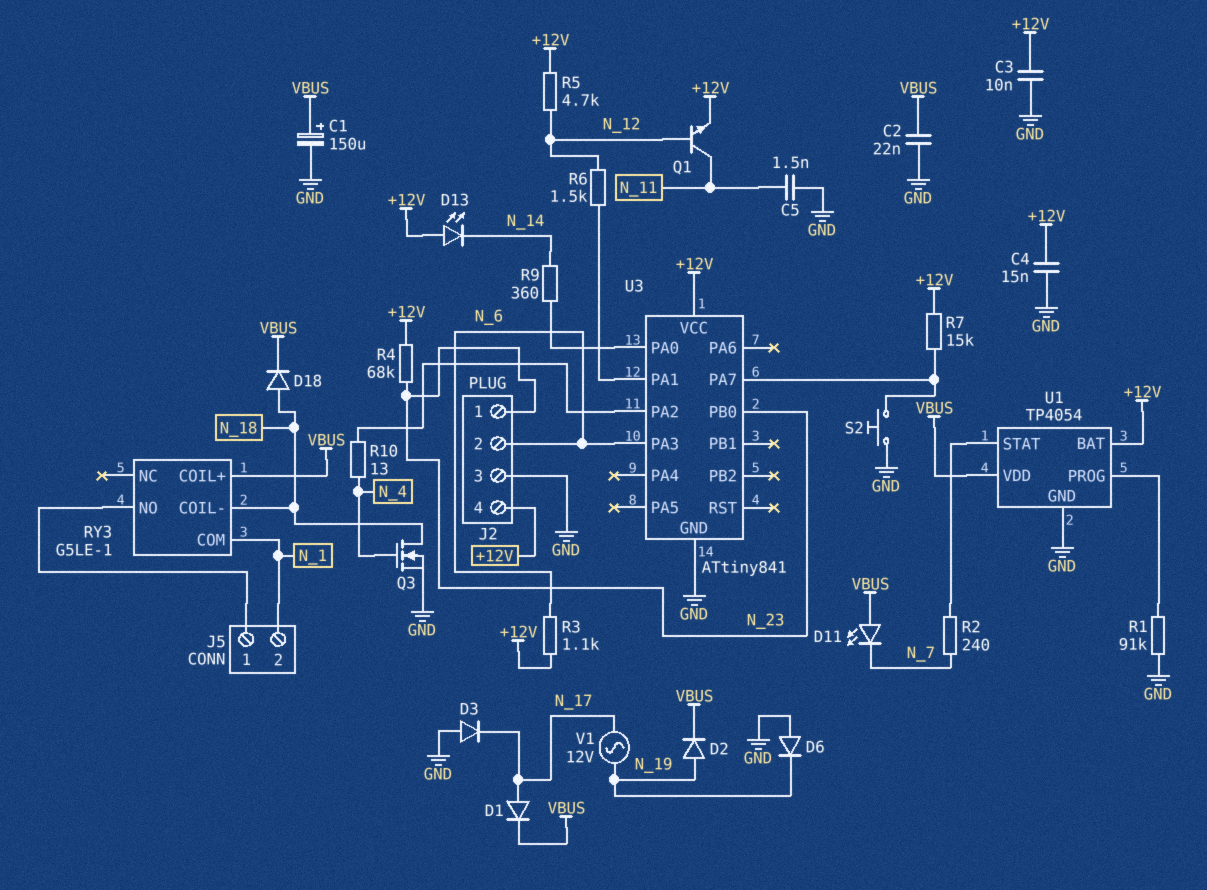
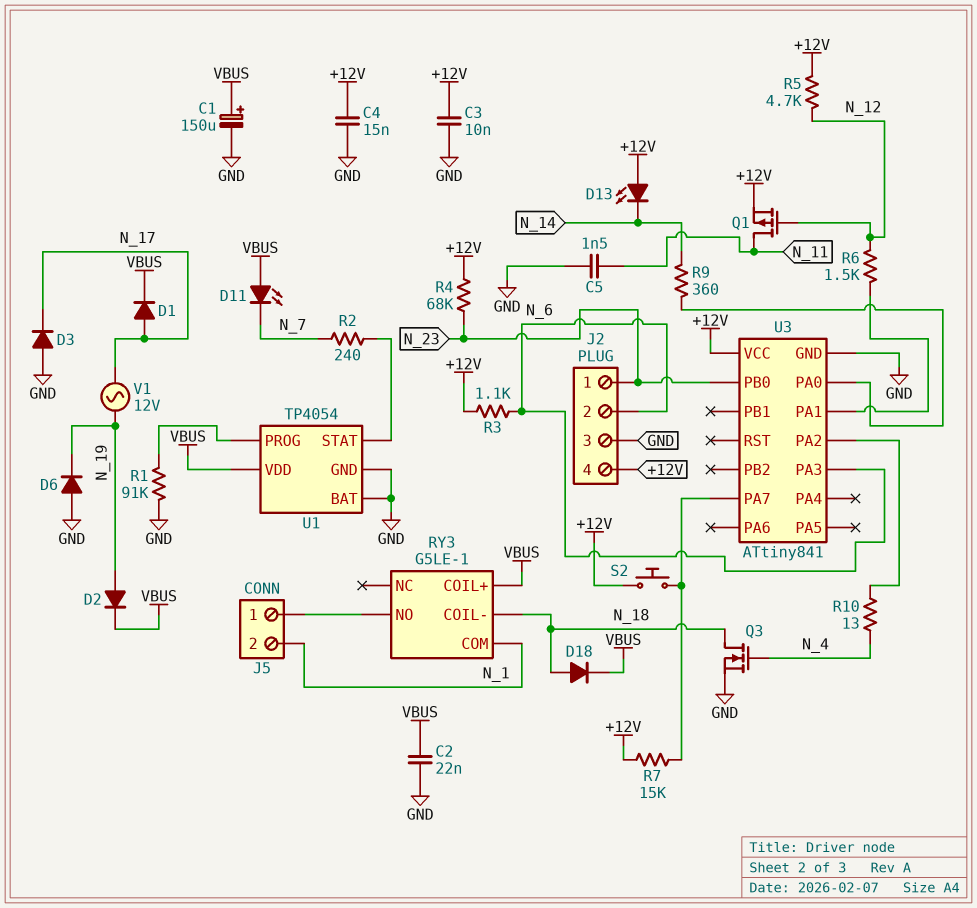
Q1: NPN (B N_12, C N_11, E +12V) -> PMOS (G N_12, D N_11, S +12V)
S2: button (GND, U3/PA7) -> button (+12V, U3/PA7)
U1 pin BAT: +12V -> GND

